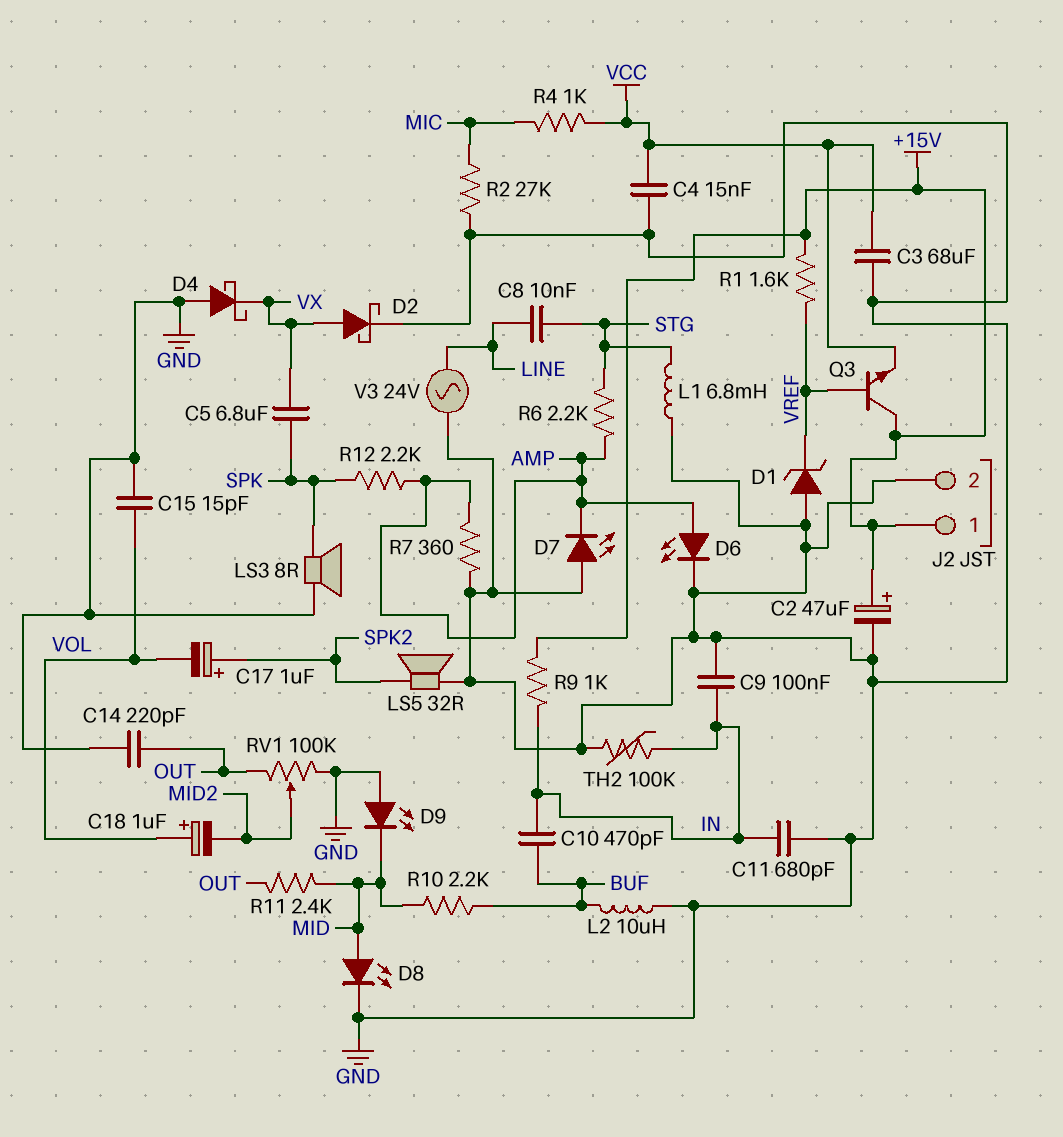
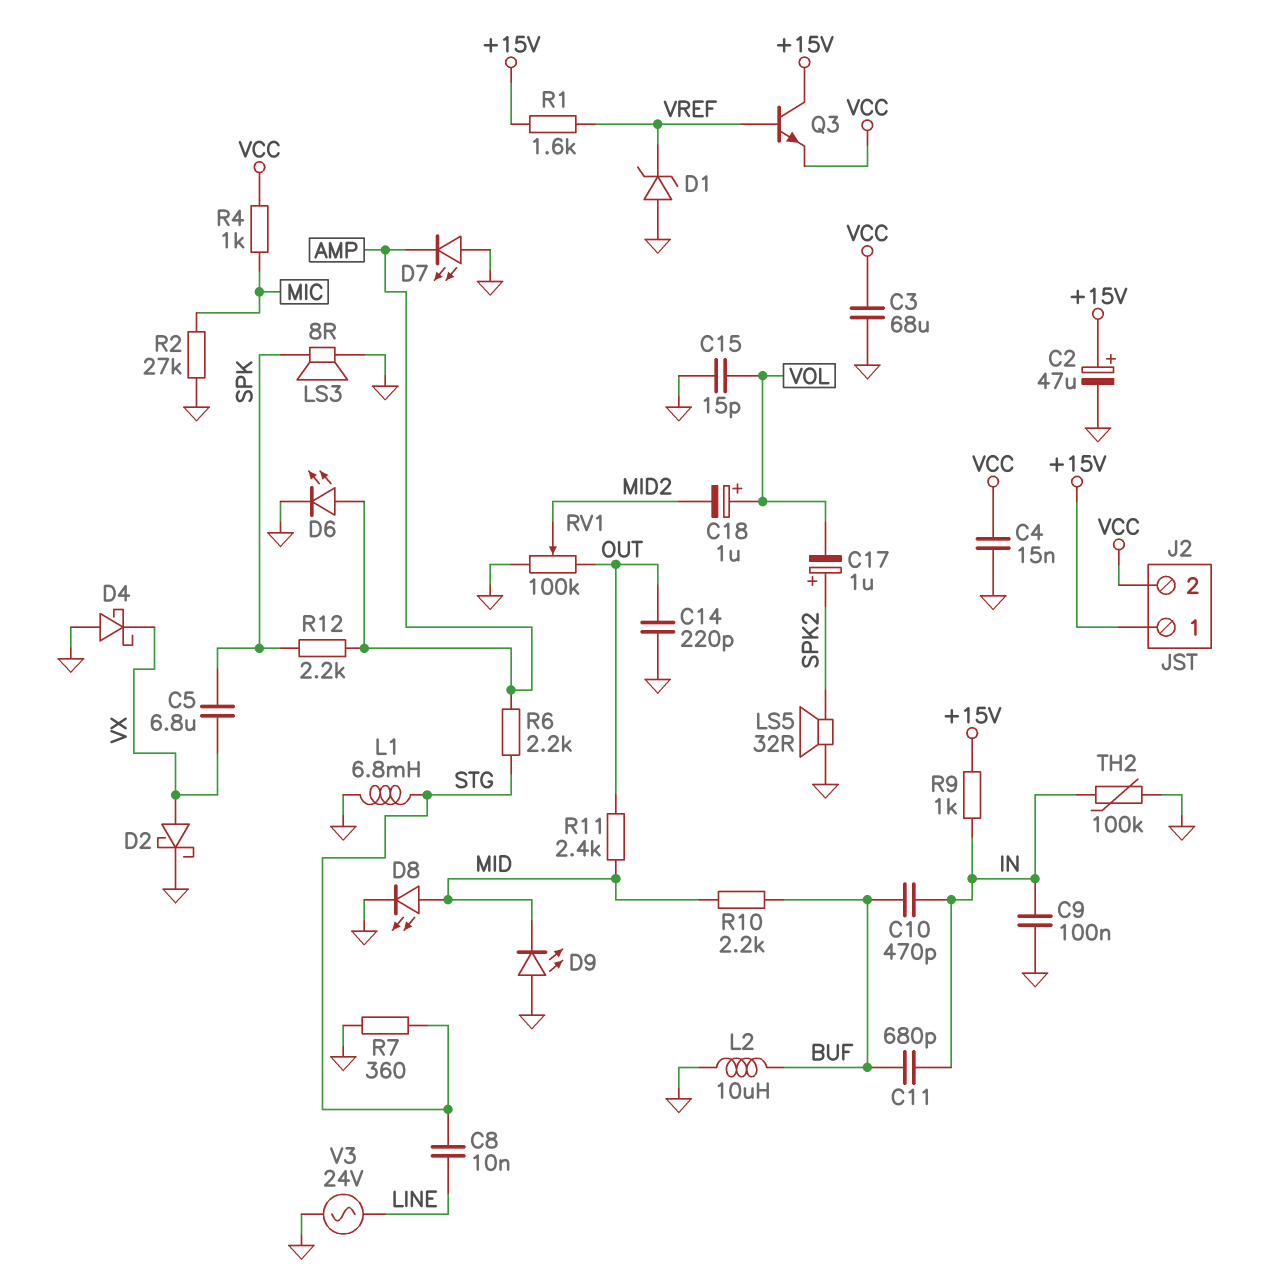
C11: 680pF (GND, IN) -> 680pF (BUF, IN)
J2 pin 2: GND -> VCC
R7: 360 (AMP, GND) -> 360 (GND, STG)

